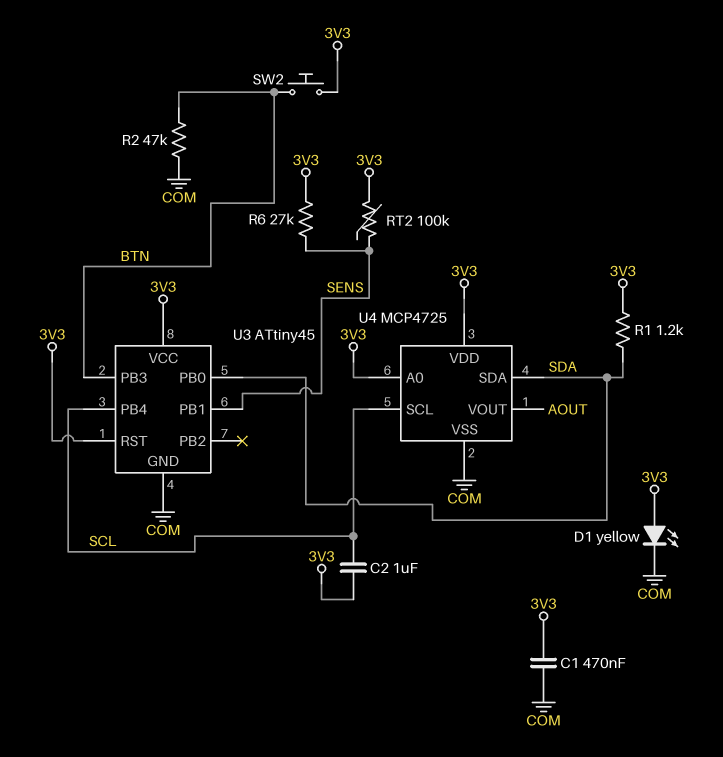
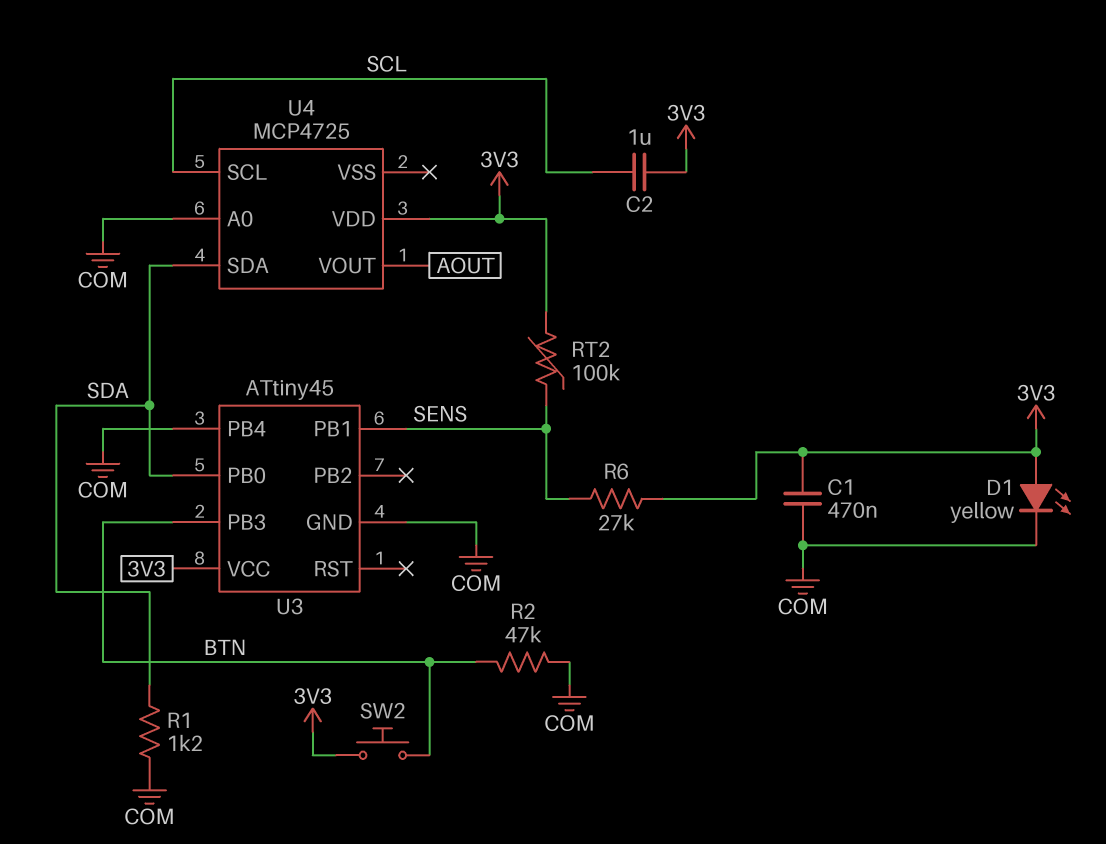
R1: 1.2k (3V3, SDA) -> 1.2k (COM, SDA)
U3 pin PB4: SCL -> COM
U3 pin RST: 3V3 -> none
U4 pin A0: 3V3 -> COM
U4 pin VSS: COM -> none

